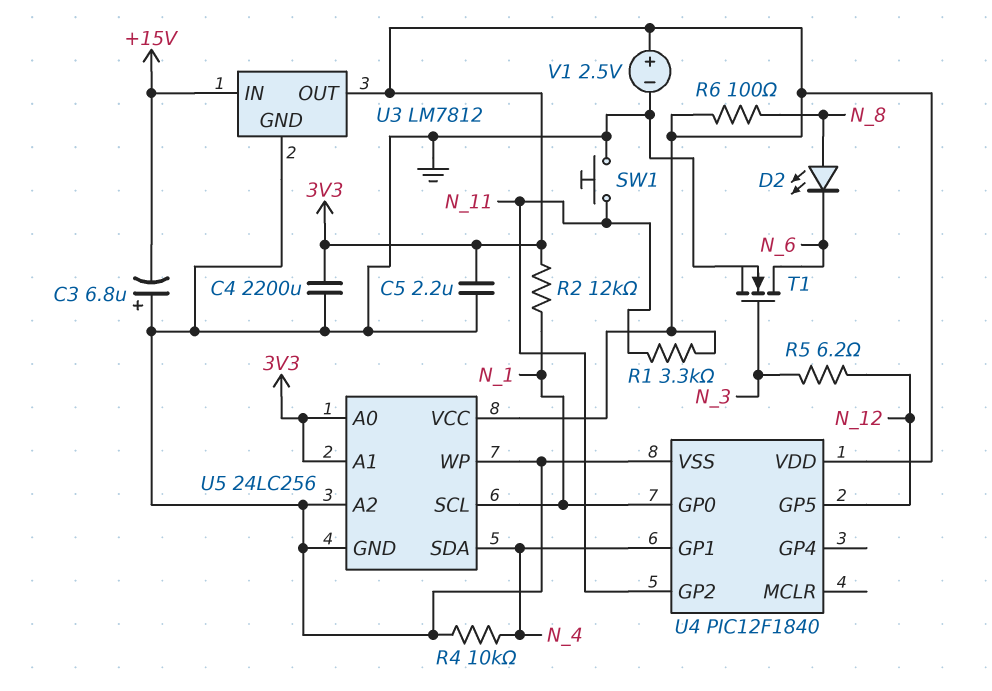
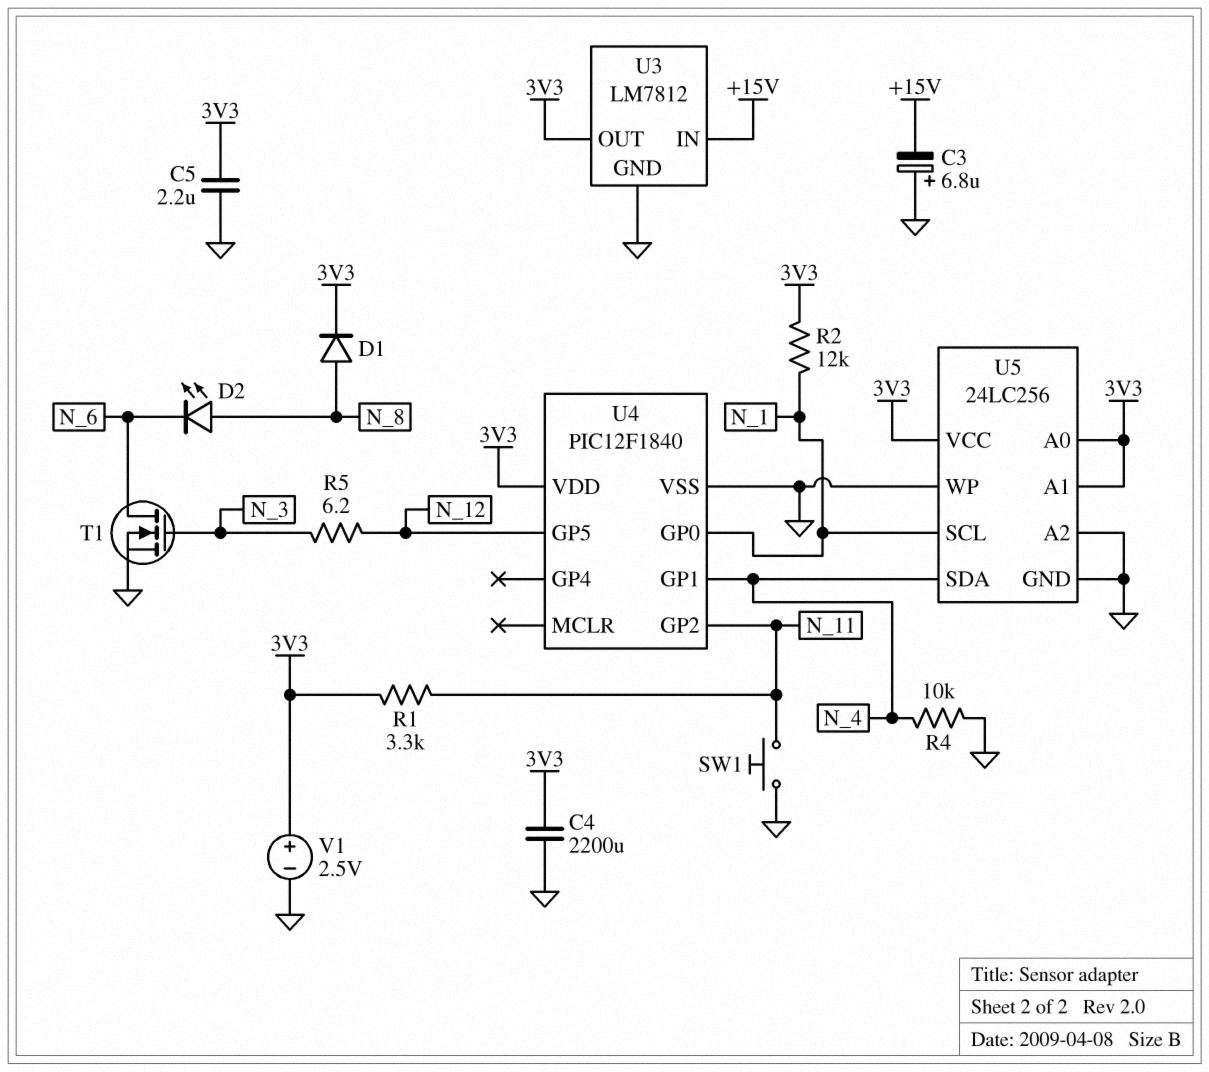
D1: none -> diode (A N_8, K 3V3)
R6: 100 (3V3, N_8) -> none

